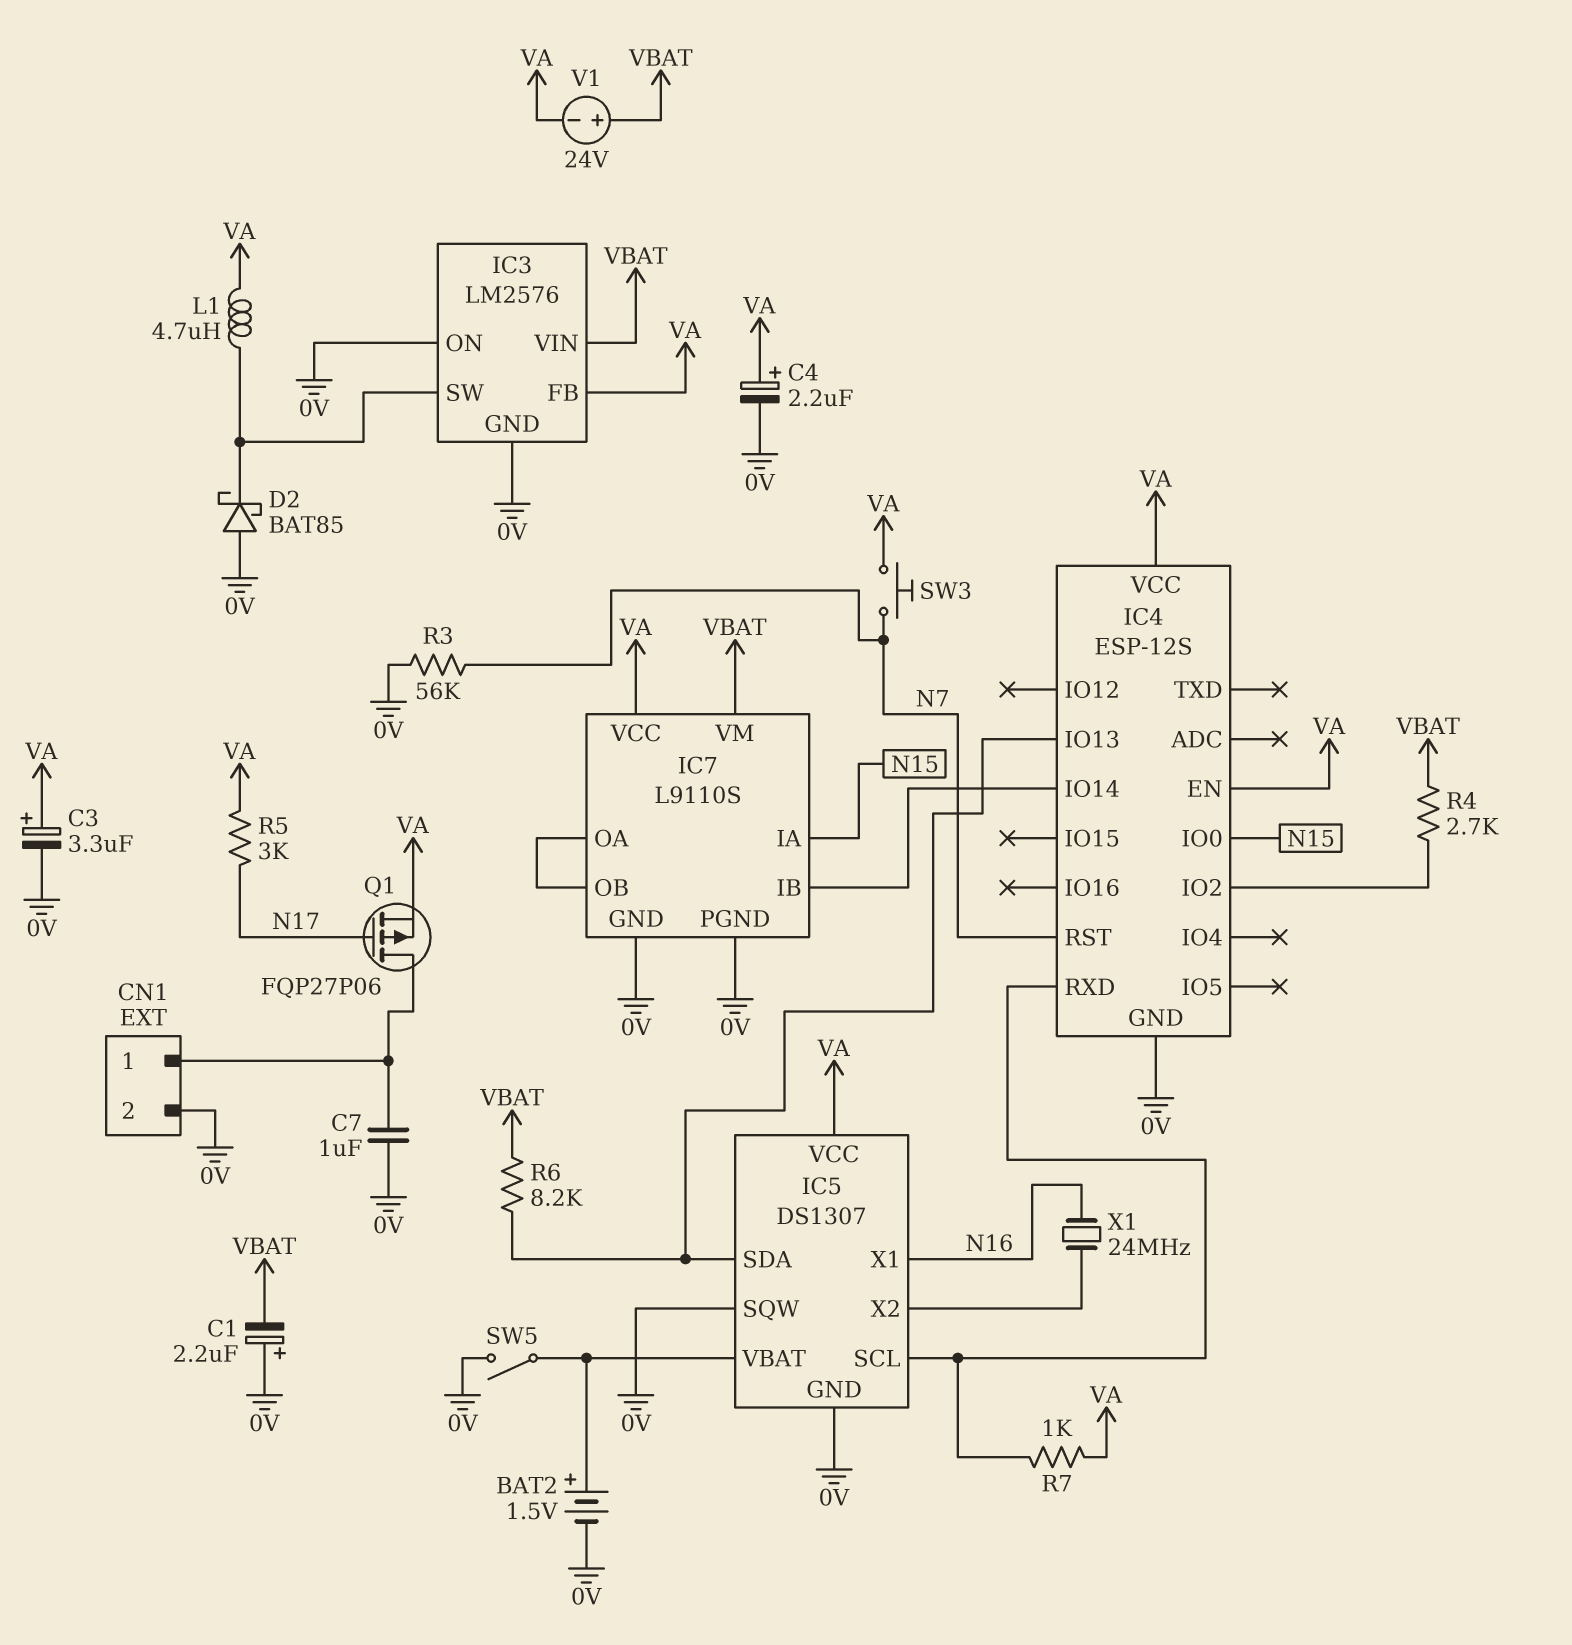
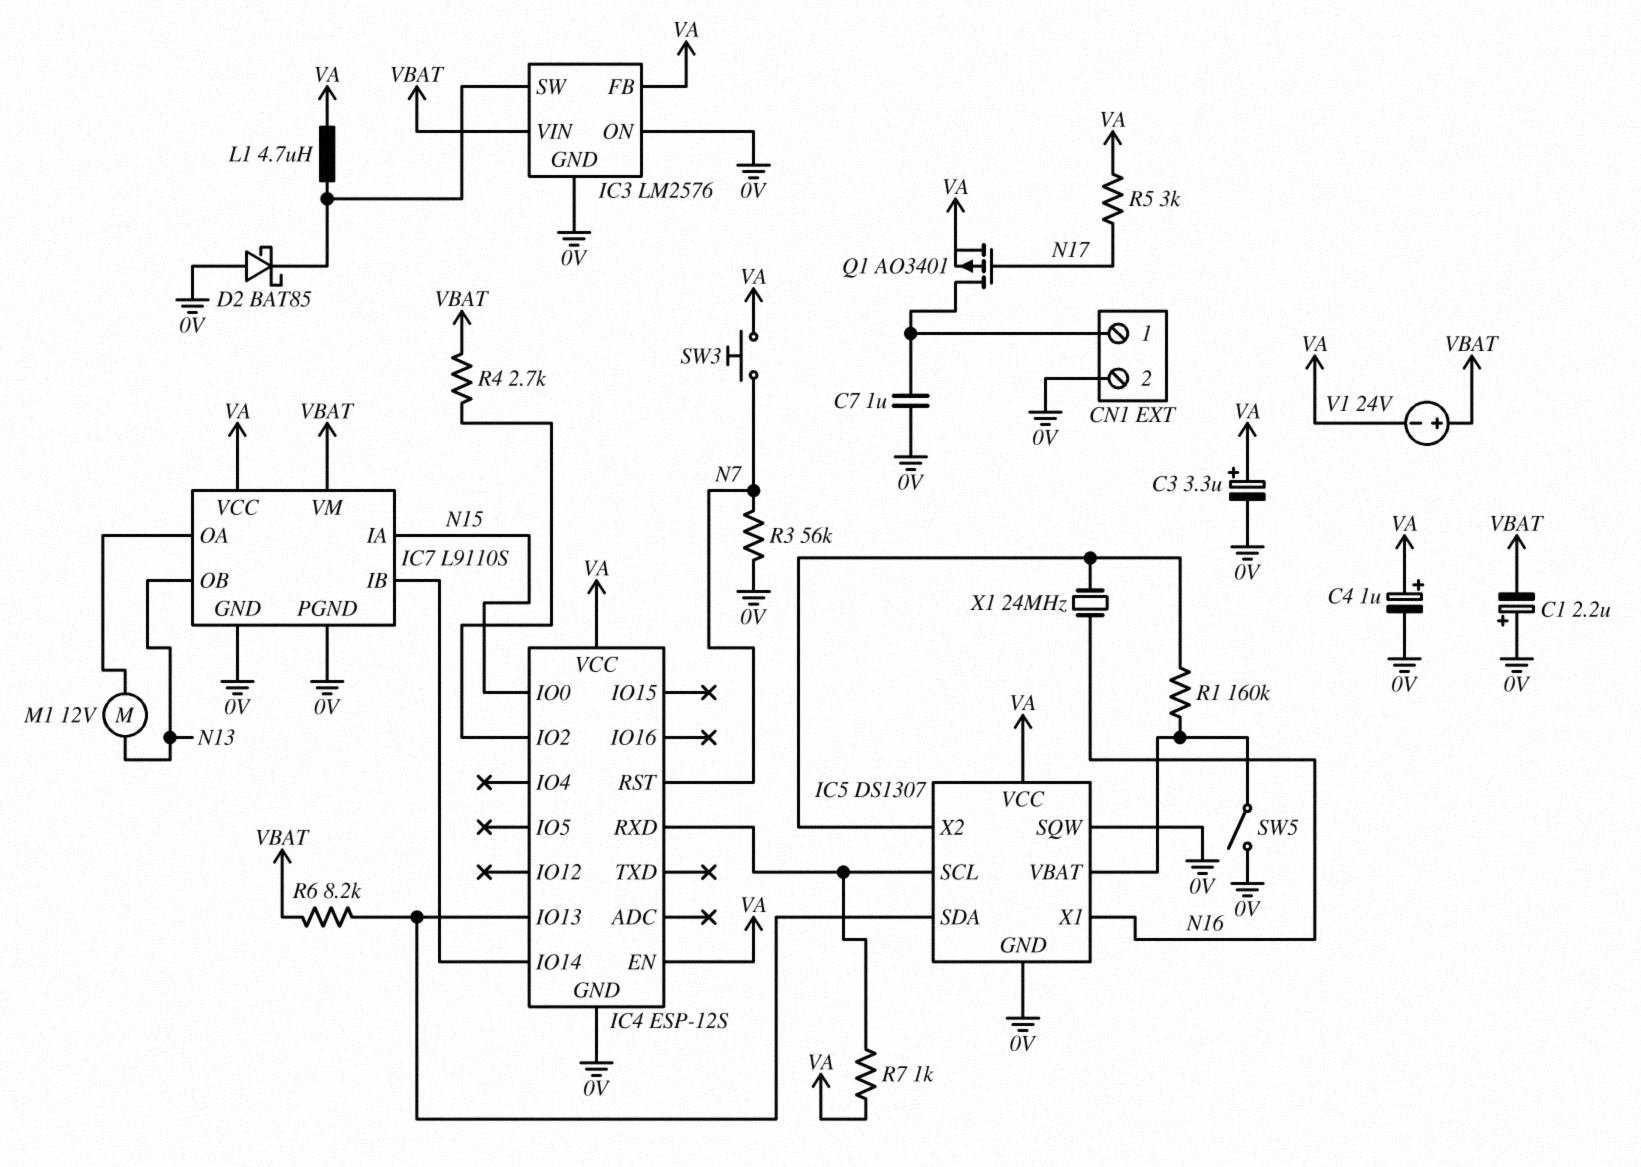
BAT2: 1.5V (plus IC5/VBAT, minus 0V) -> none
C4: 2.2uF (plus VA, minus 0V) -> 1uF (plus VA, minus 0V)
IC7 pin OB: IC7/OA -> N13
M1: none -> motor 12V (IC7/OA, N13)
Q1: PMOS FQP27P06 (G N17, D CN1/1, S VA) -> PMOS AO3401 (G N17, D CN1/1, S VA)
R1: none -> 160k (IC5/VBAT, IC5/X2)

